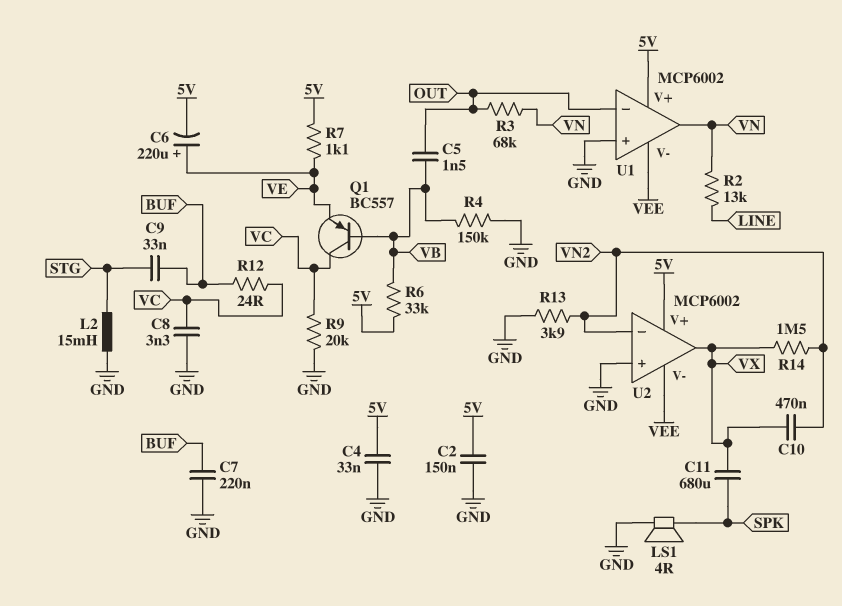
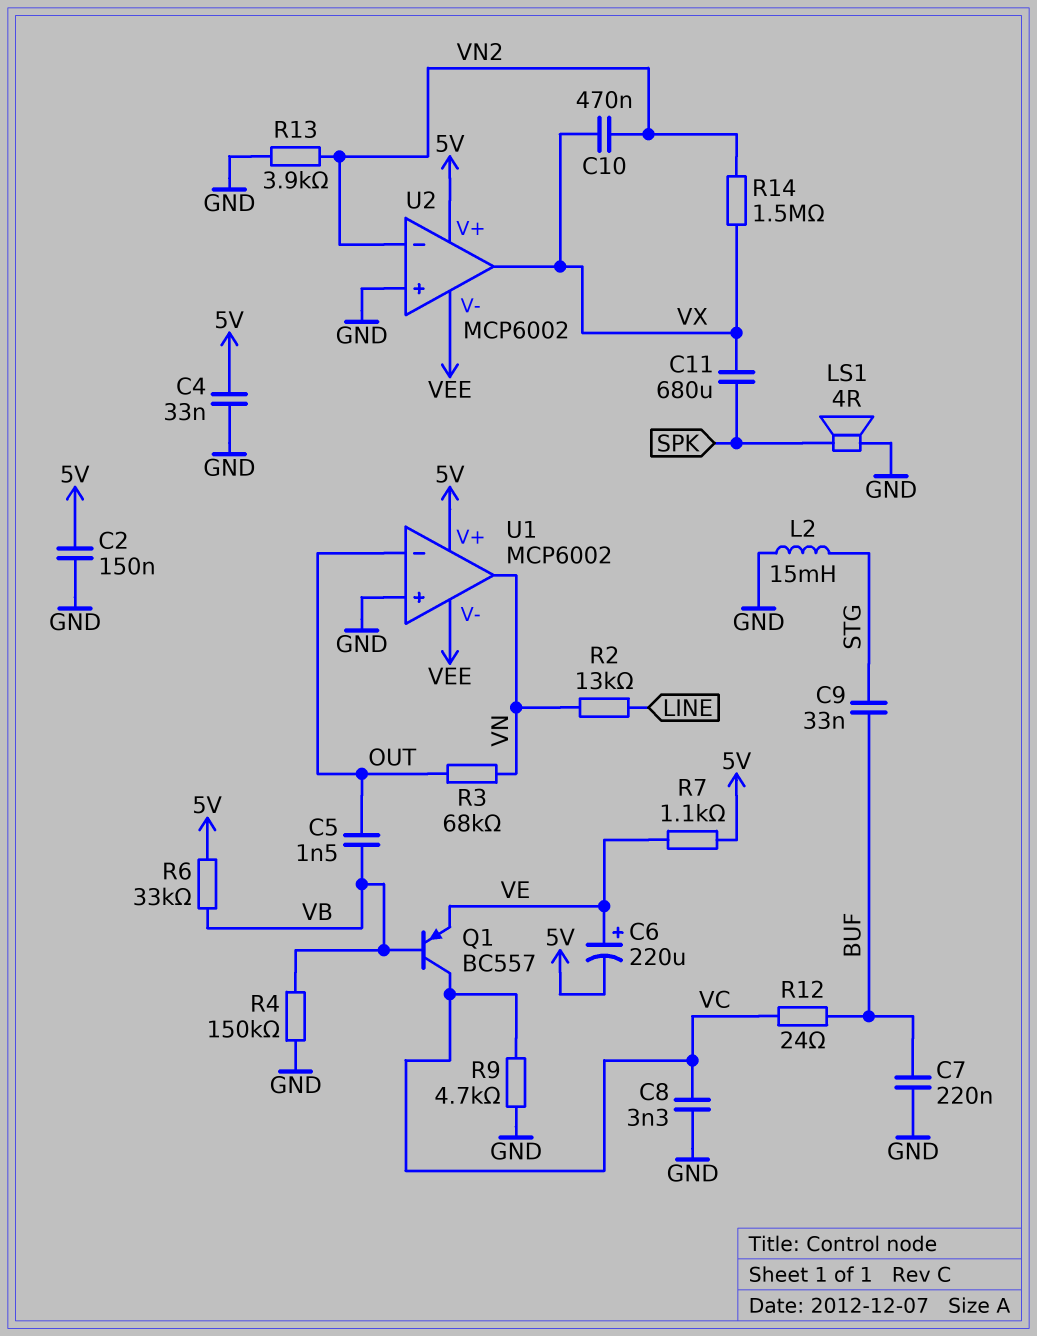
R9: 20k (GND, VC) -> 4.7k (GND, VC)

